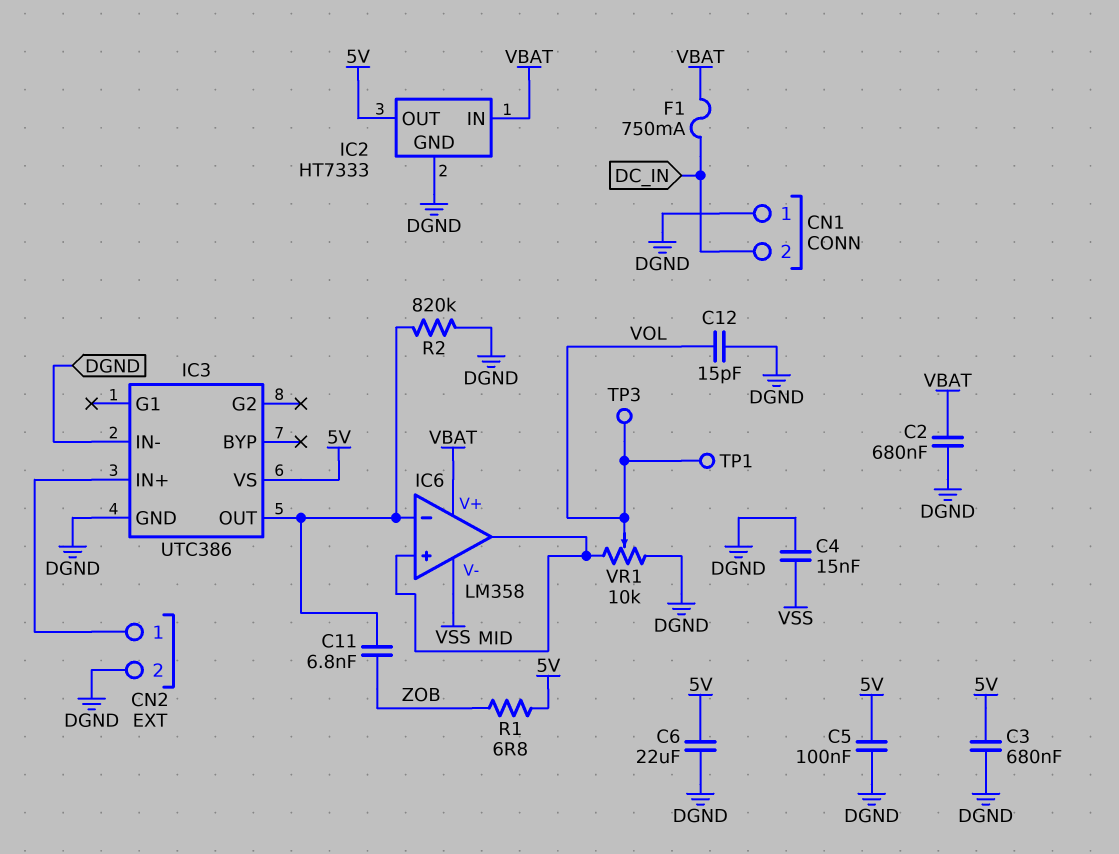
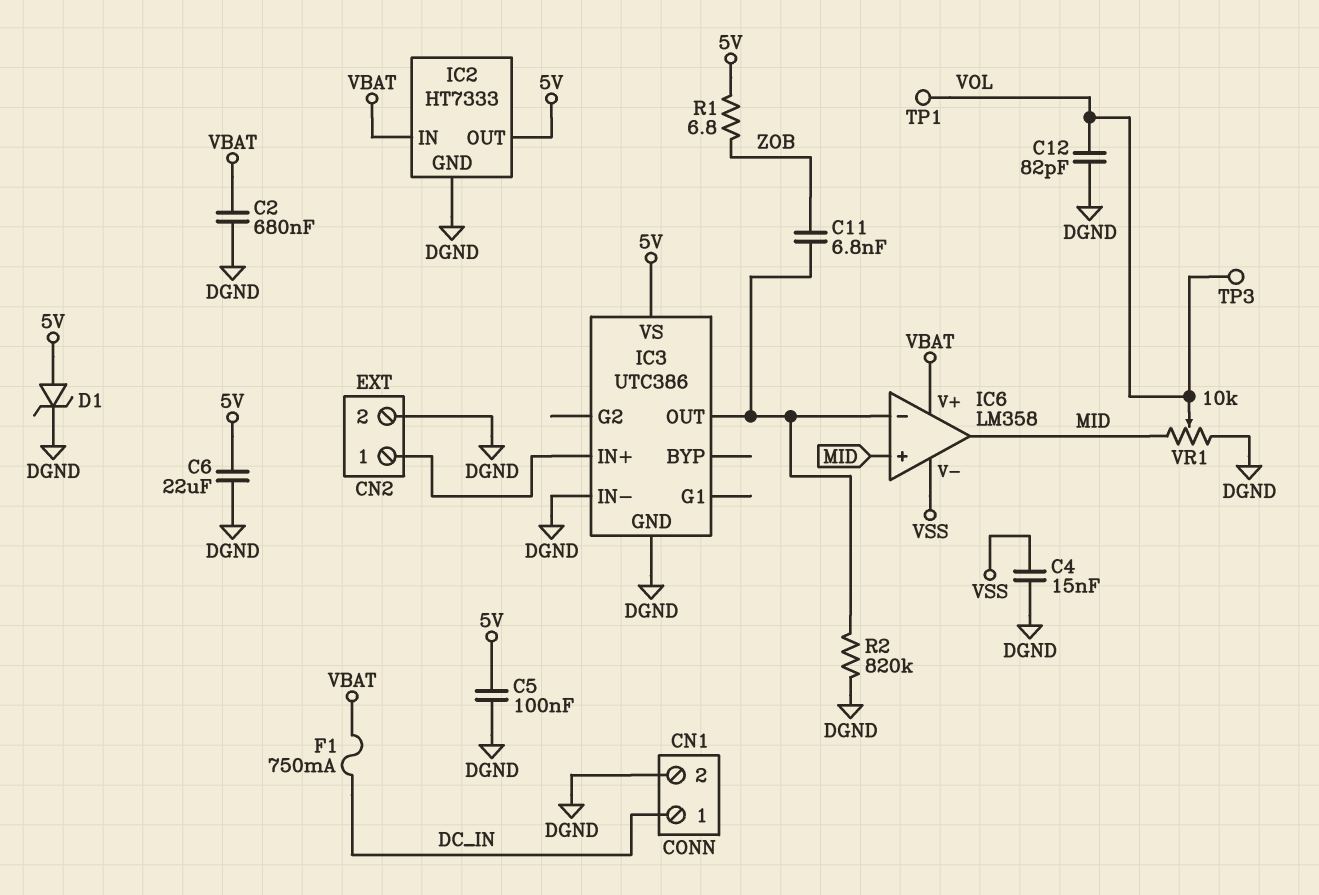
C3: 680nF (5V, DGND) -> none
C12: 15pF (DGND, VOL) -> 82pF (DGND, VOL)
CN1 pin 1: DGND -> DC_IN
CN1 pin 2: DC_IN -> DGND
D1: none -> zener (A 5V, K DGND)

